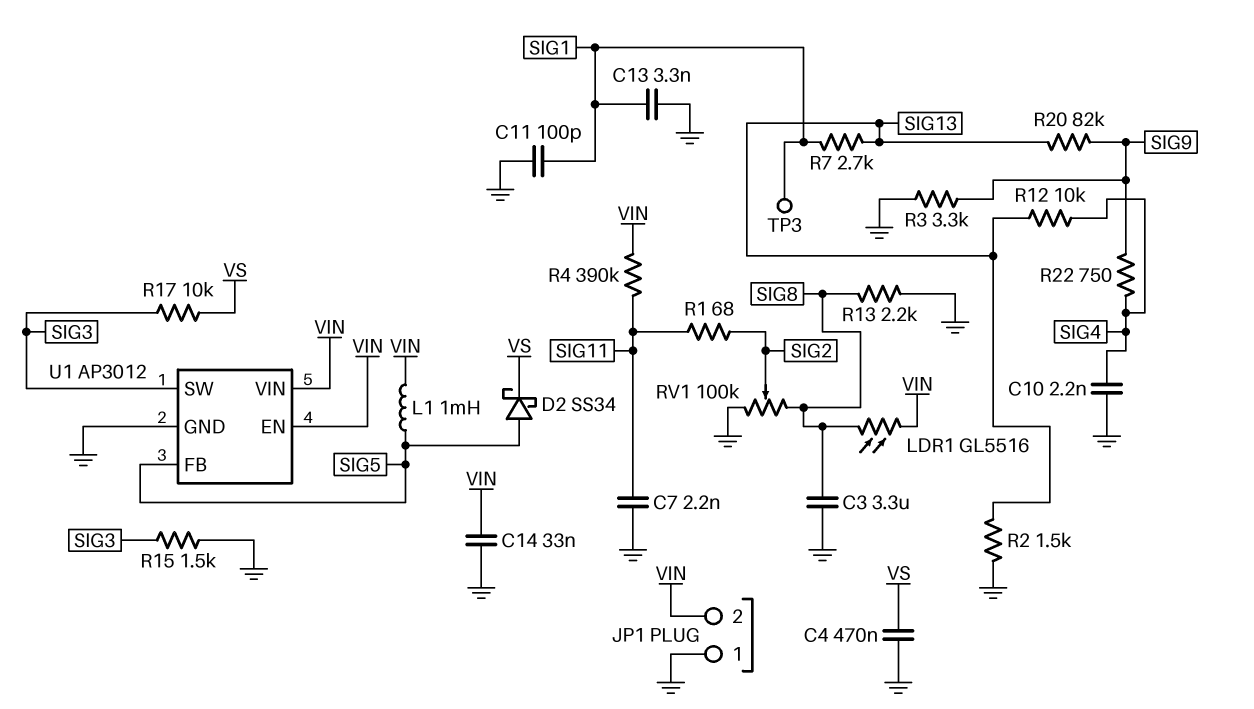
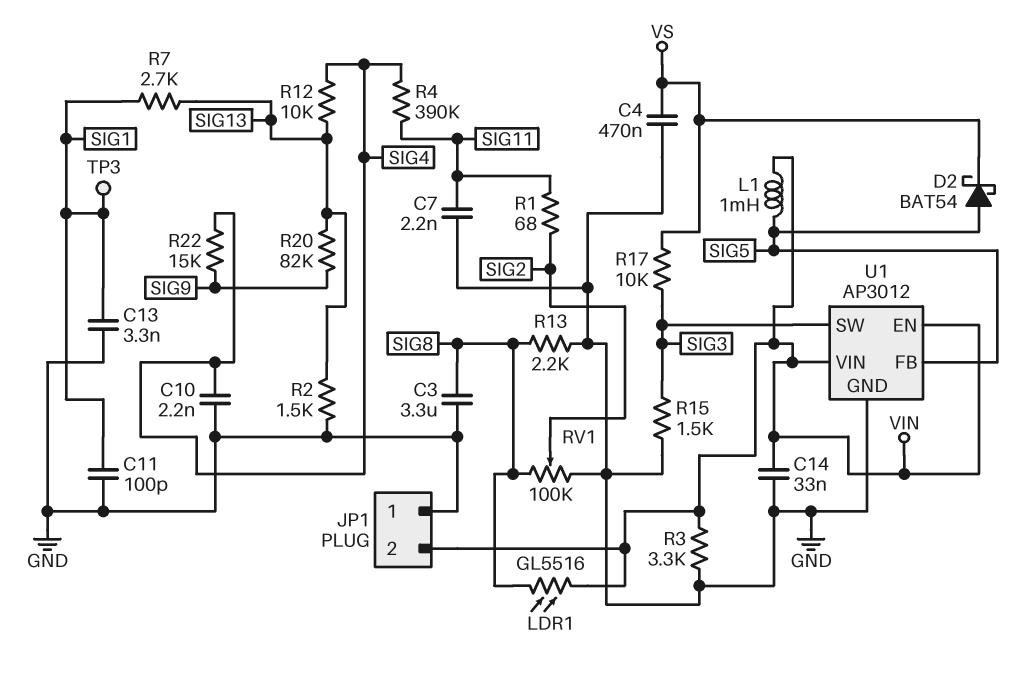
D2: schottky SS34 (A SIG5, K VS) -> schottky BAT54 (A SIG5, K VS)
R3: 3.3k (GND, SIG9) -> 3.3k (GND, VIN)
R4: 390k (SIG11, VIN) -> 390k (SIG4, SIG11)
R22: 750 (SIG4, SIG9) -> 15k (SIG4, SIG9)

